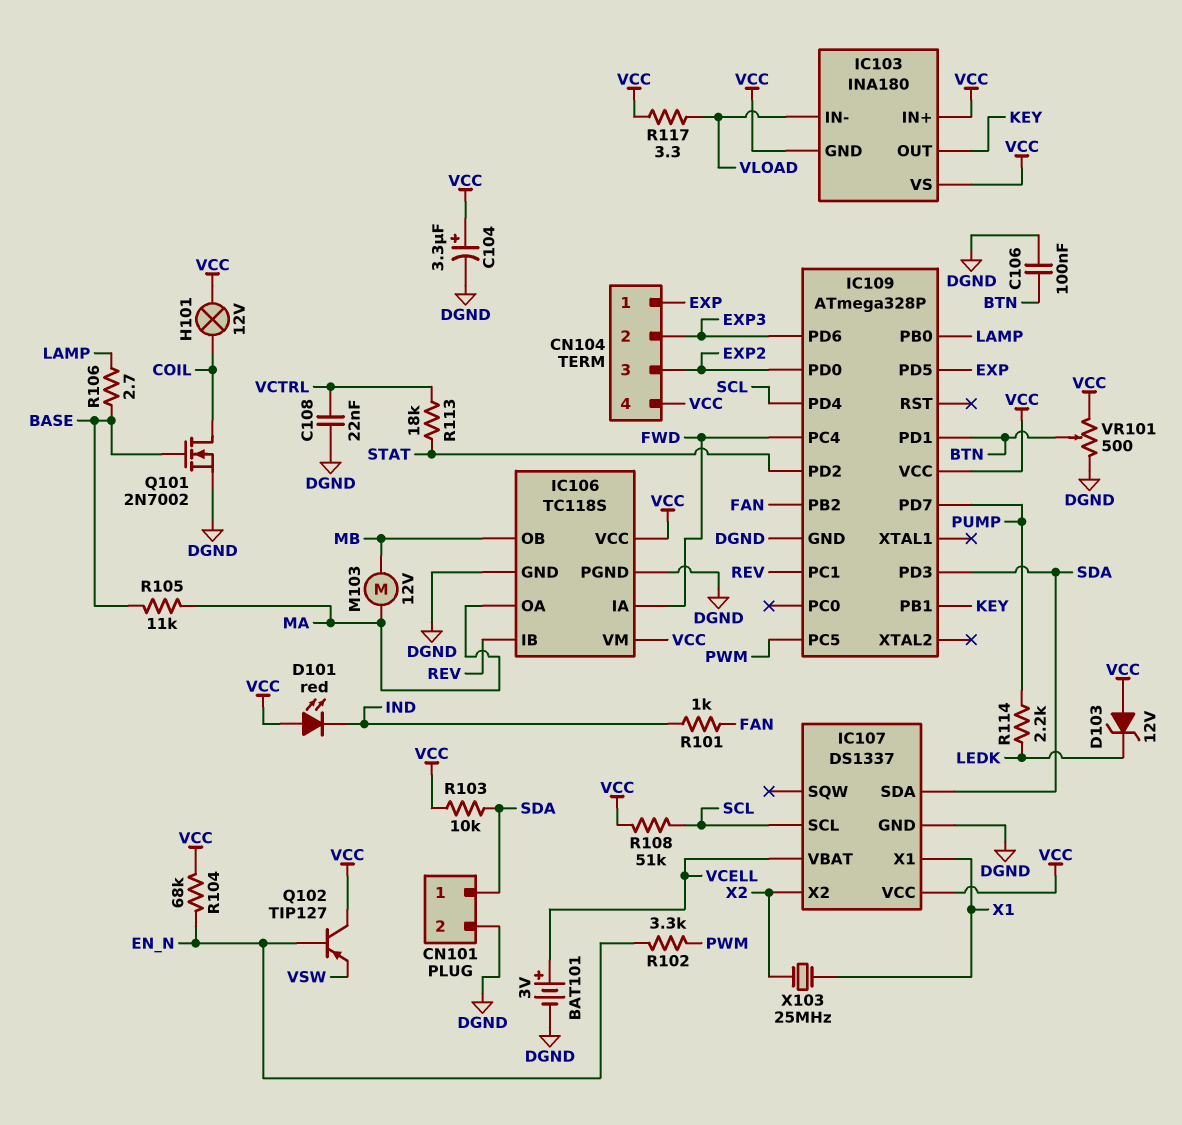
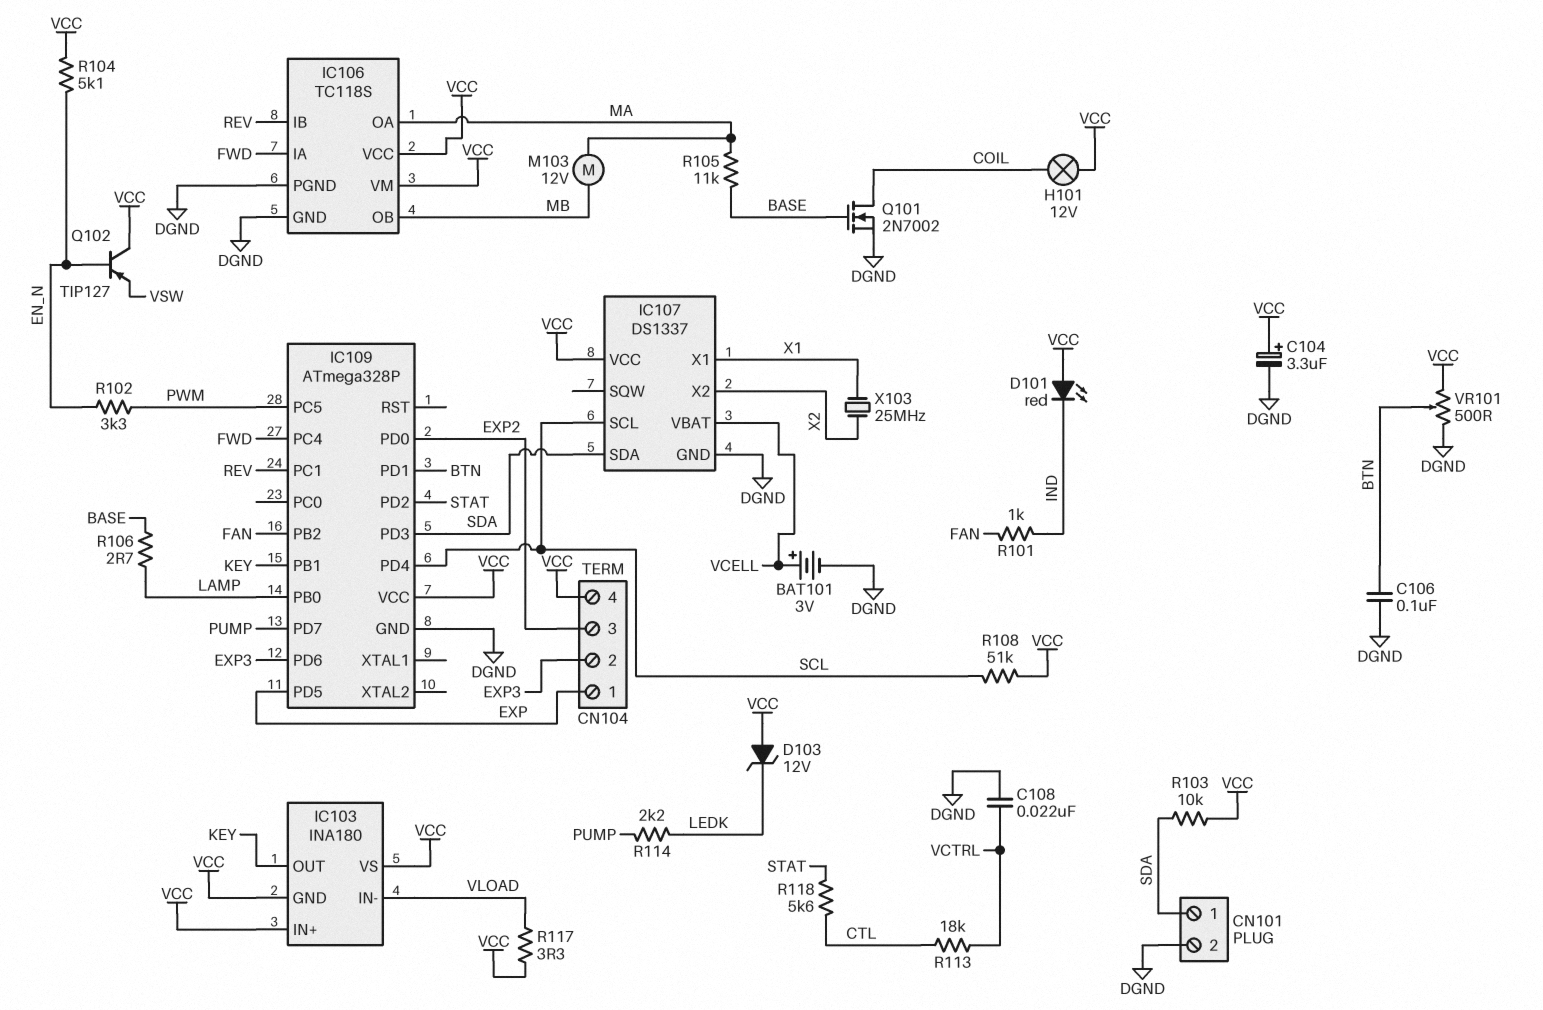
R104: 68k (EN_N, VCC) -> 5.1k (EN_N, VCC)
R113: 18k (STAT, VCTRL) -> 18k (CTL, VCTRL)
R118: none -> 5.6k (CTL, STAT)

